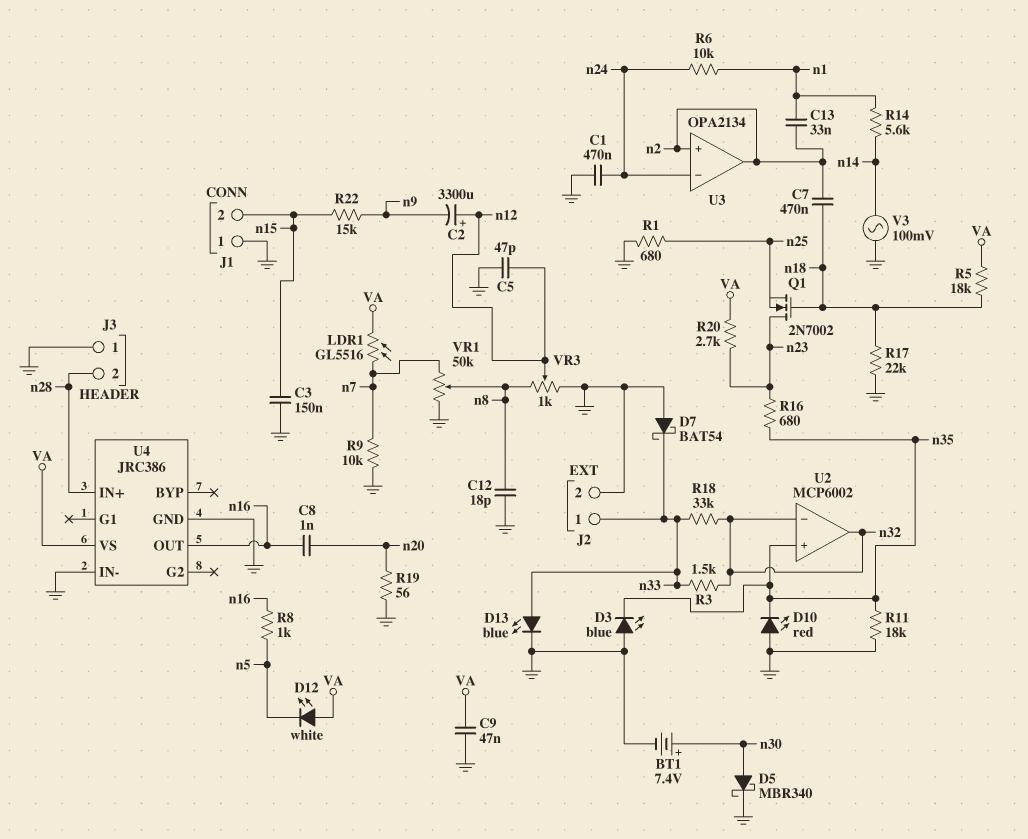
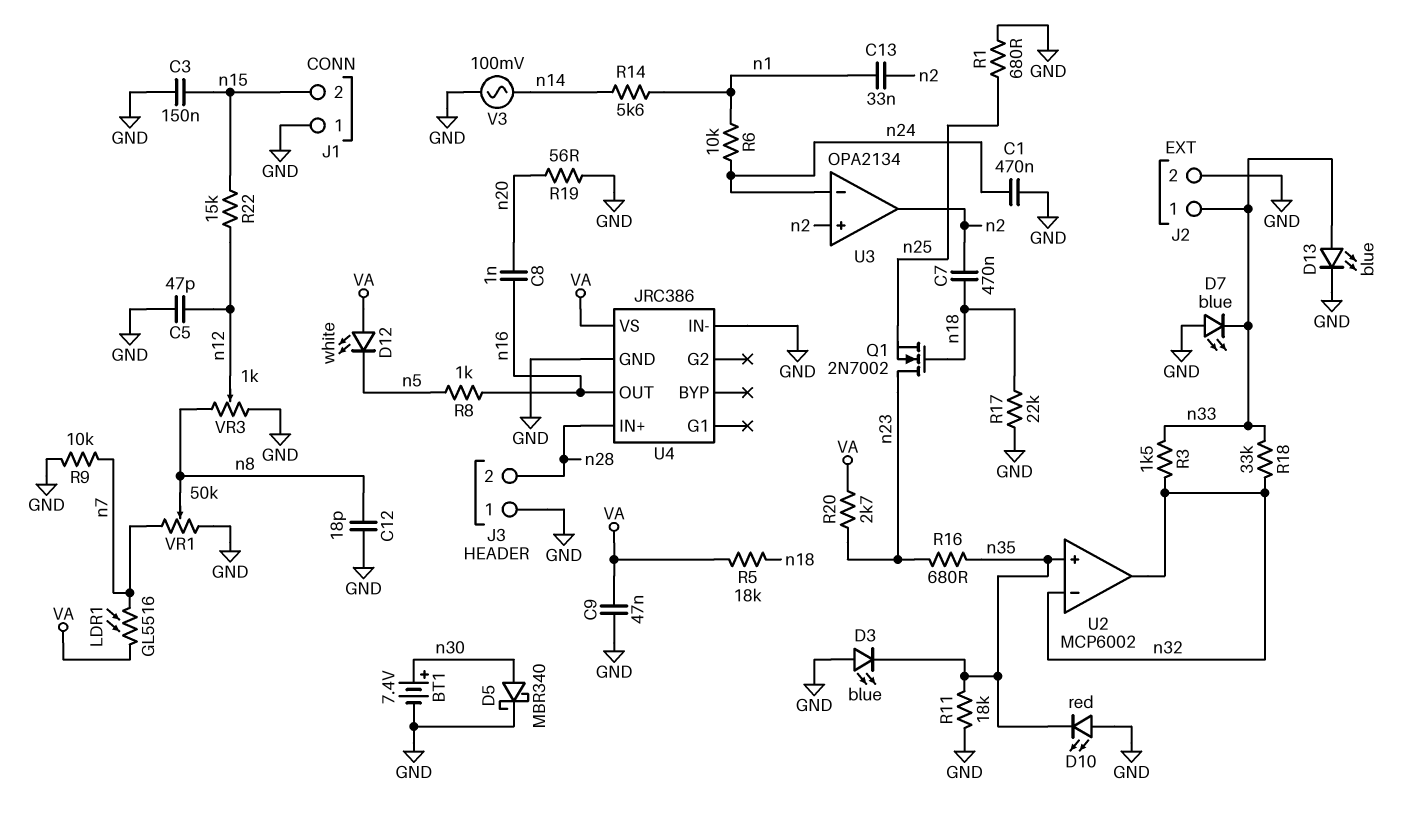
C2: 3300uF (plus n12, minus n9) -> none
D7: schottky BAT54 (A GND, K n33) -> LED blue (A GND, K n33)
R22: 15k (n9, n15) -> 15k (n12, n15)

